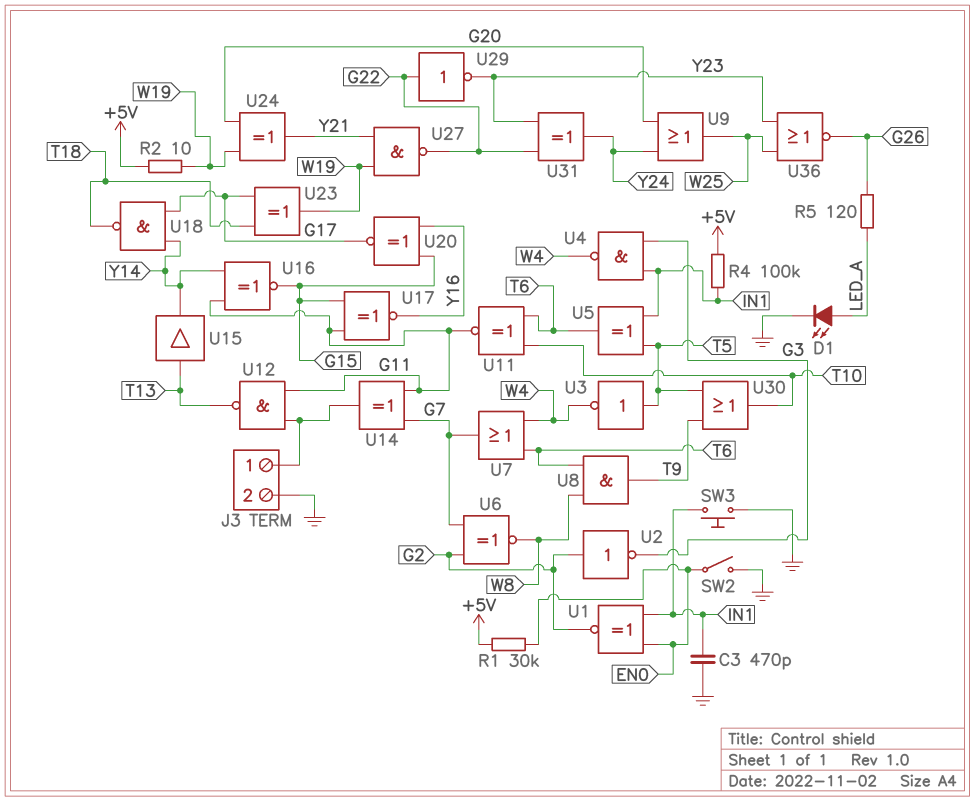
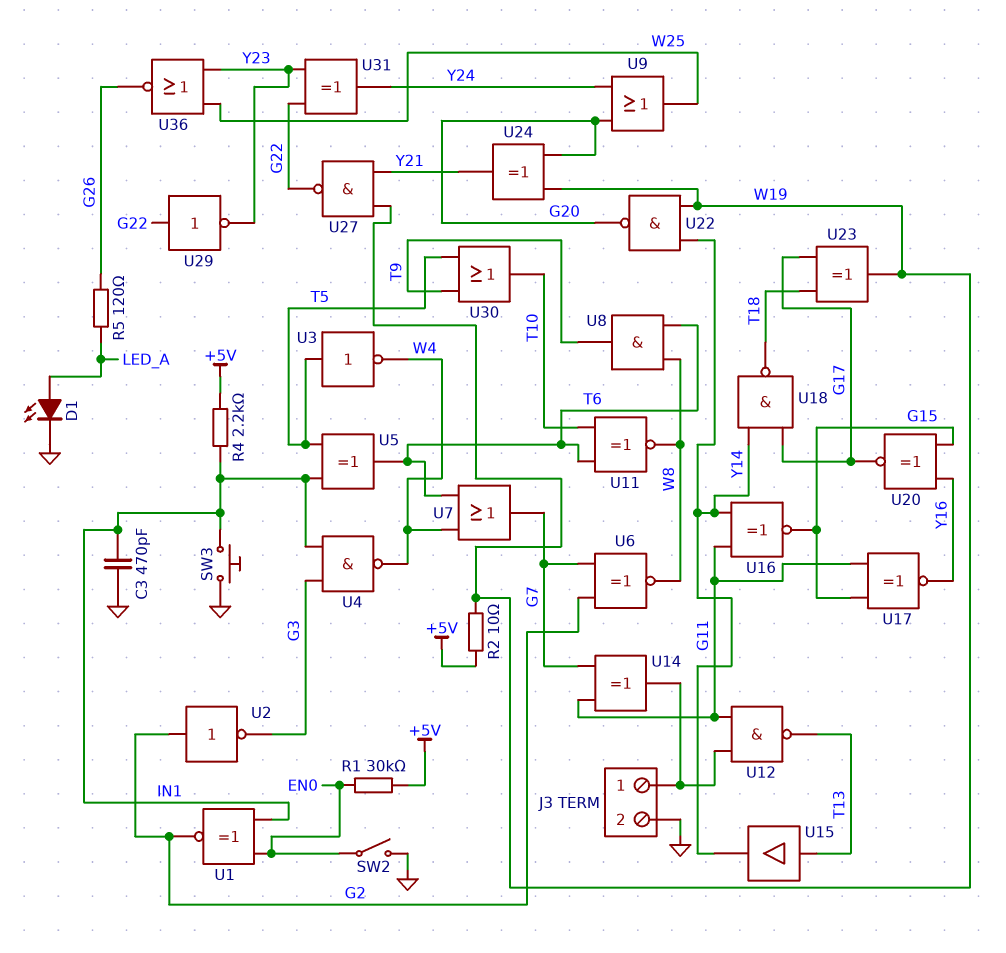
R4: 100k (+5V, IN1) -> 2.2k (+5V, IN1)
U11: XNOR (in T6, in T10, out G11) -> XNOR (in T6, in T10, out W8)
U22: none -> NAND (in W19, in Y14, out G20)

